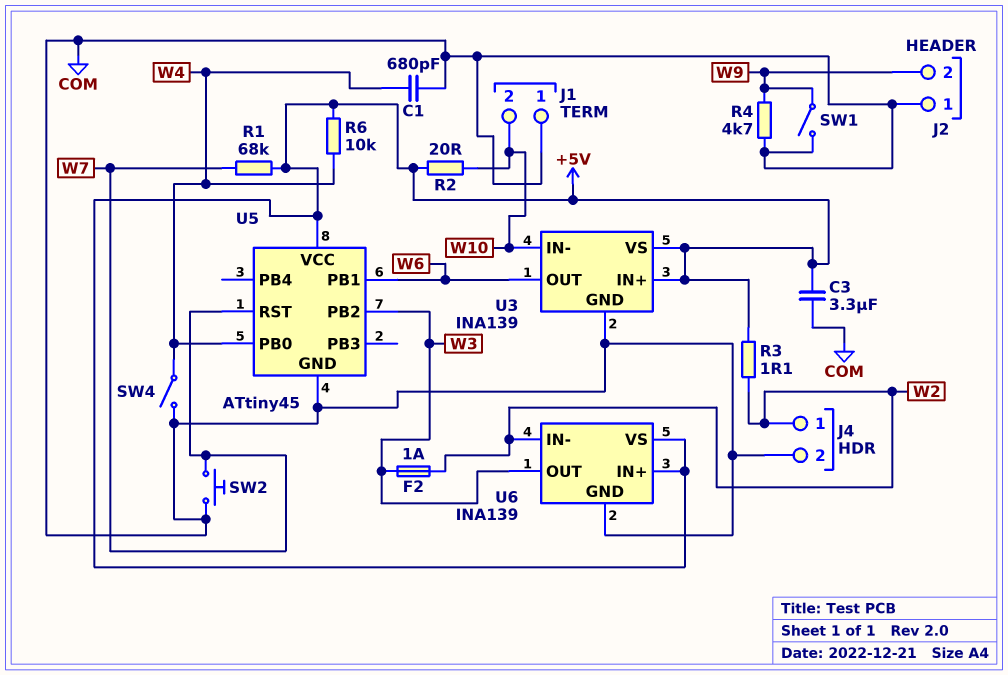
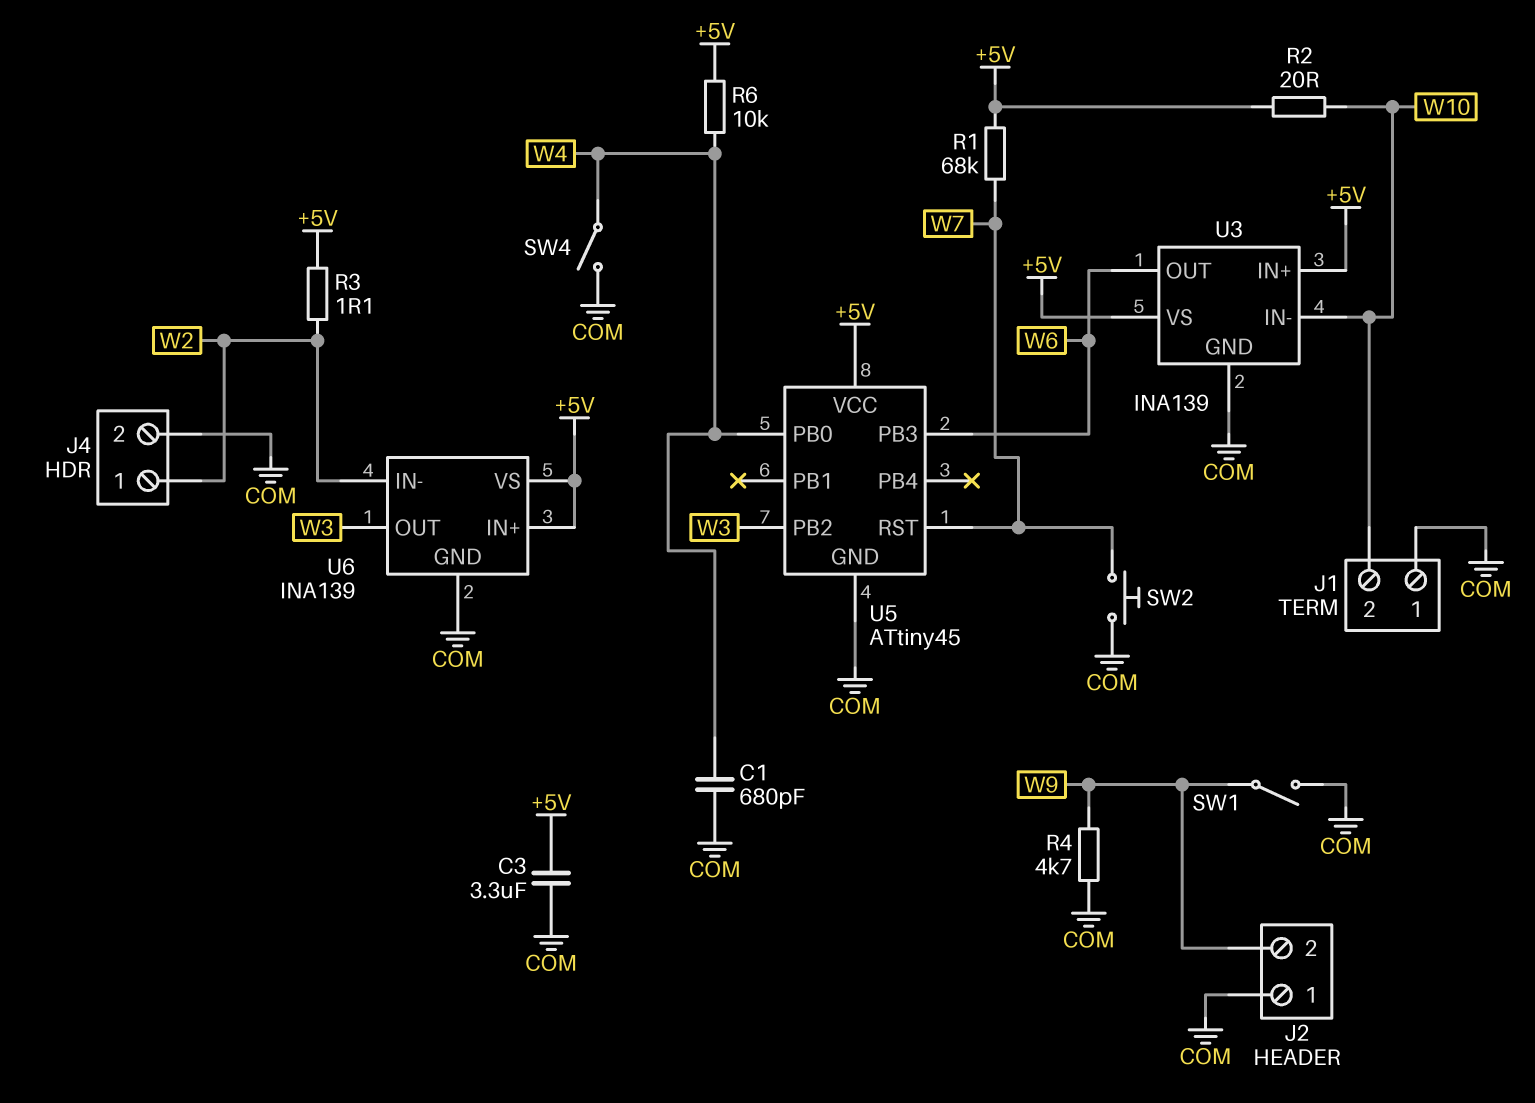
F2: 1A (W2, W3) -> none
U5 pin PB1: W6 -> none
U5 pin PB3: none -> W6

